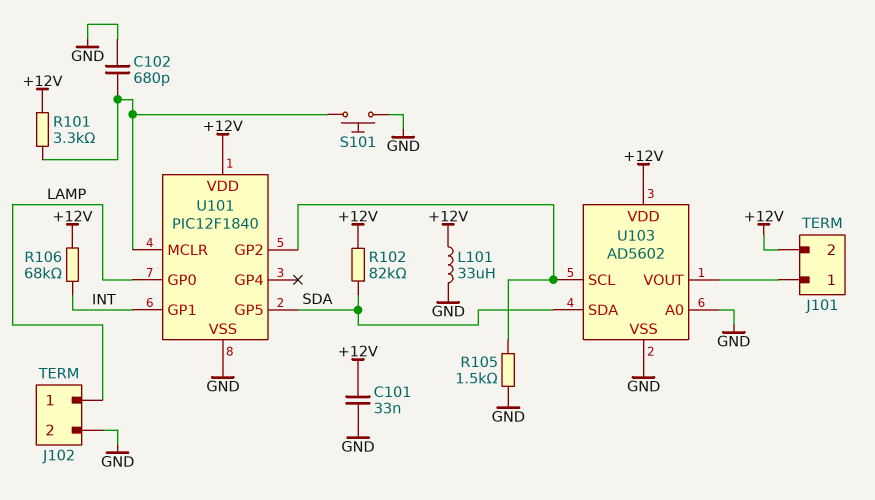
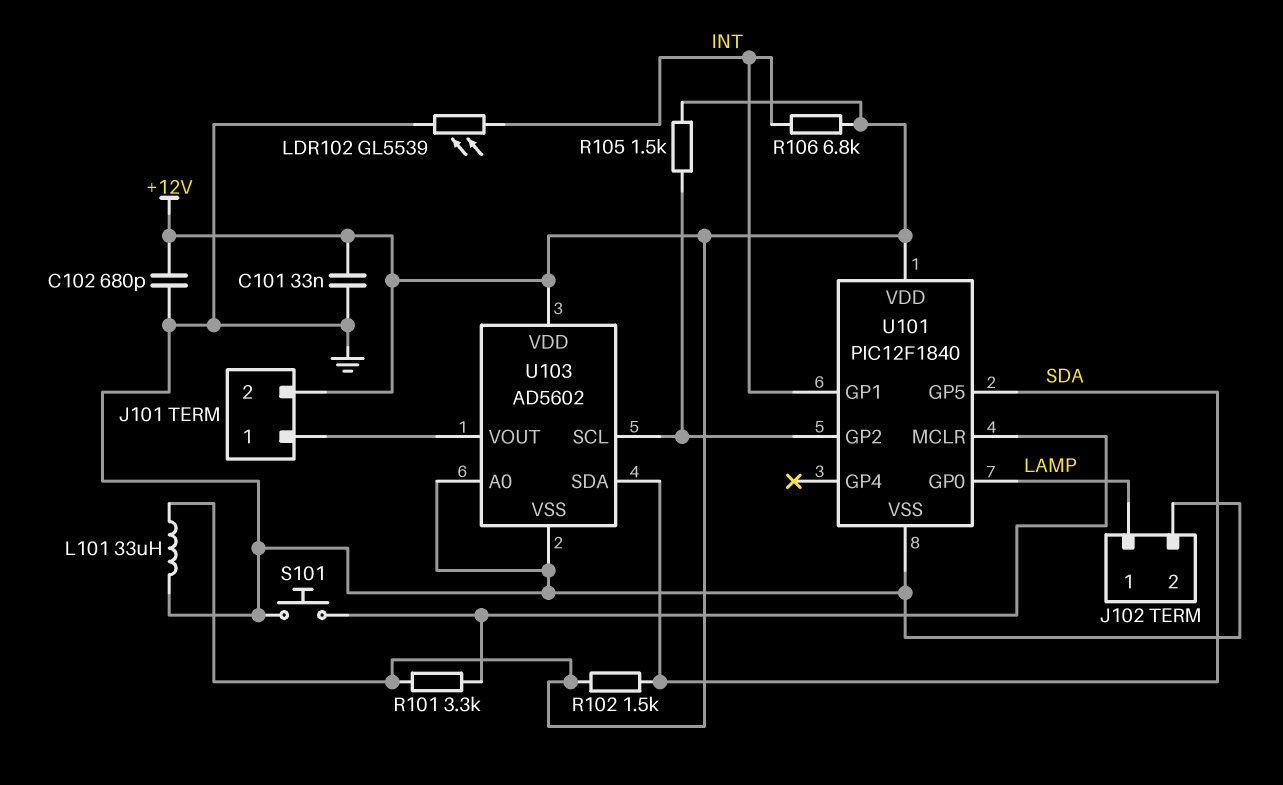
C102: 680pF (GND, U101/MCLR) -> 680pF (+12V, GND)
LDR102: none -> GL5539 (GND, INT)
R102: 82k (+12V, SDA) -> 1.5k (+12V, SDA)
R105: 1.5k (GND, U101/GP2) -> 1.5k (+12V, U101/GP2)
R106: 68k (+12V, INT) -> 6.8k (+12V, INT)

